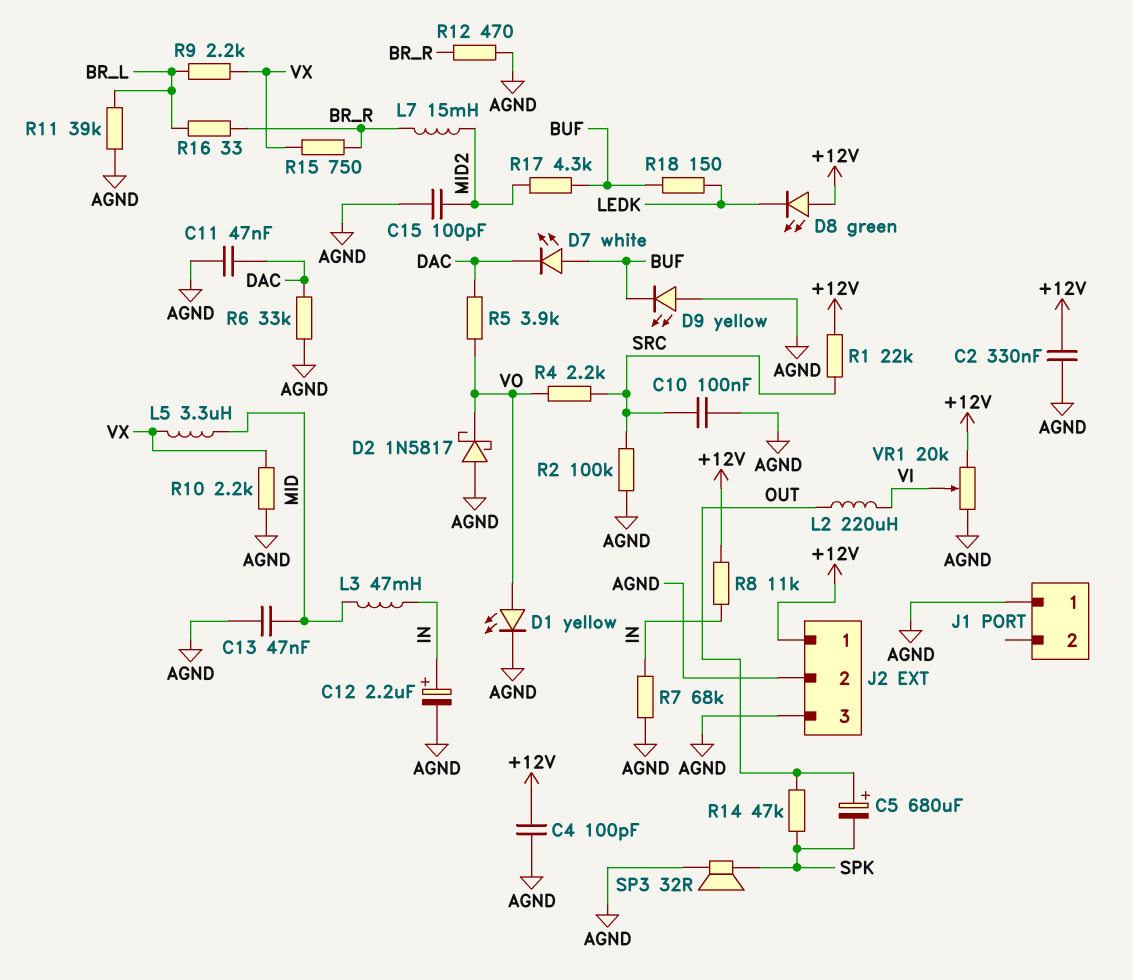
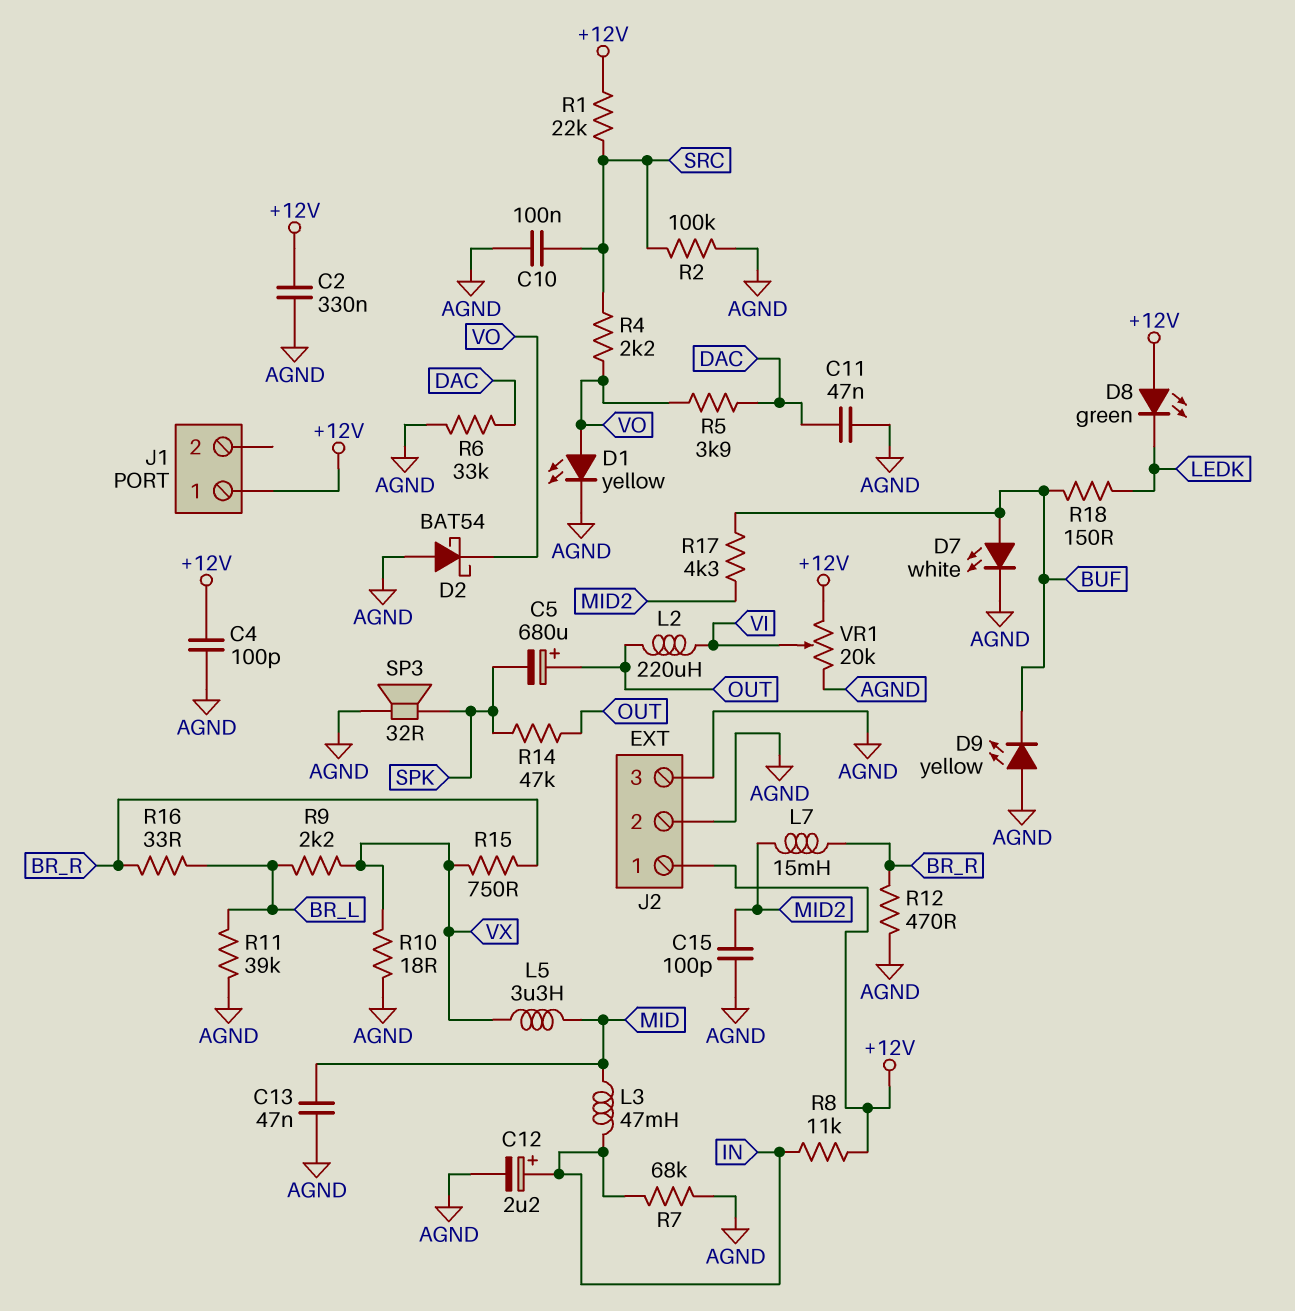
D2: schottky 1N5817 (A AGND, K VO) -> schottky BAT54 (A AGND, K VO)
D7: LED white (A BUF, K DAC) -> LED white (A BUF, K AGND)
J1 pin 1: AGND -> +12V
R10: 2.2k (AGND, VX) -> 18 (AGND, VX)

